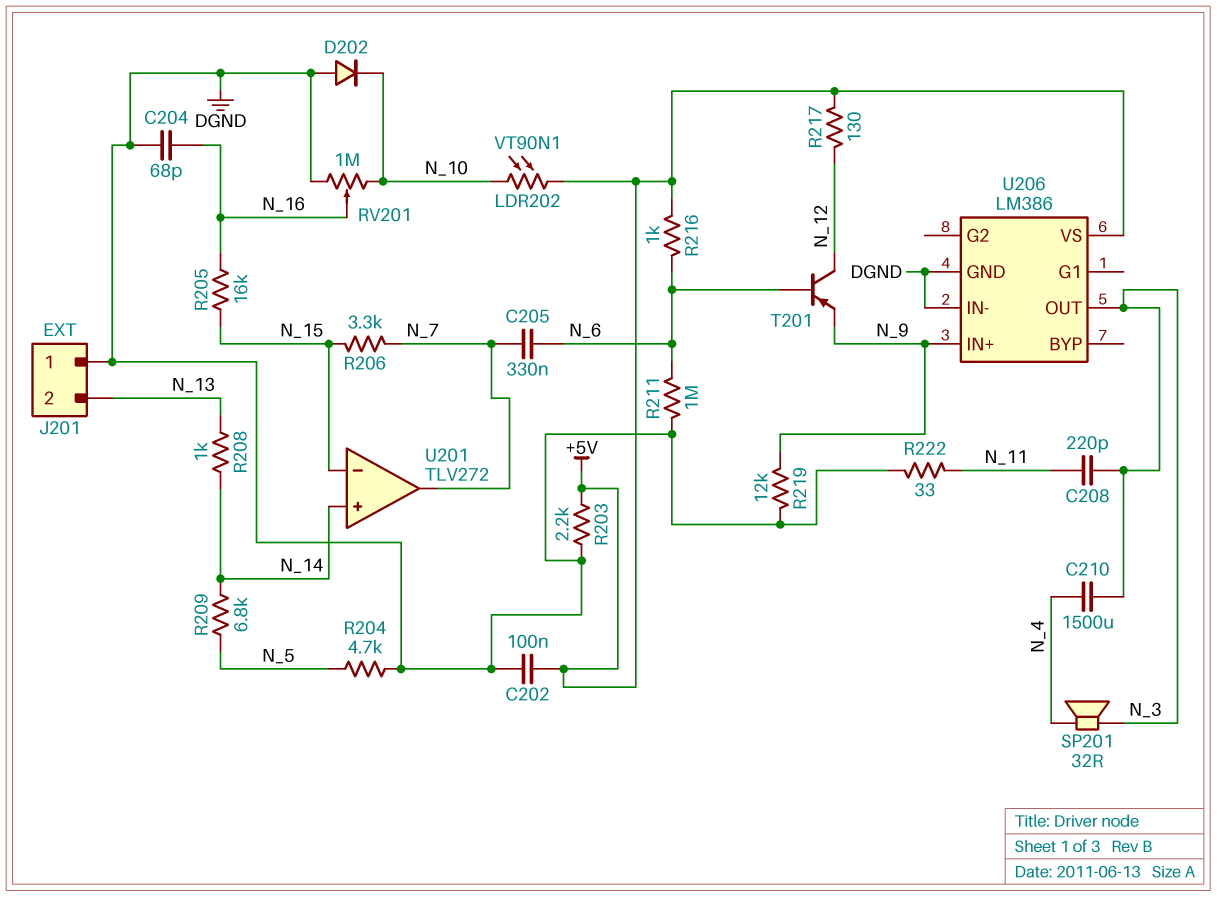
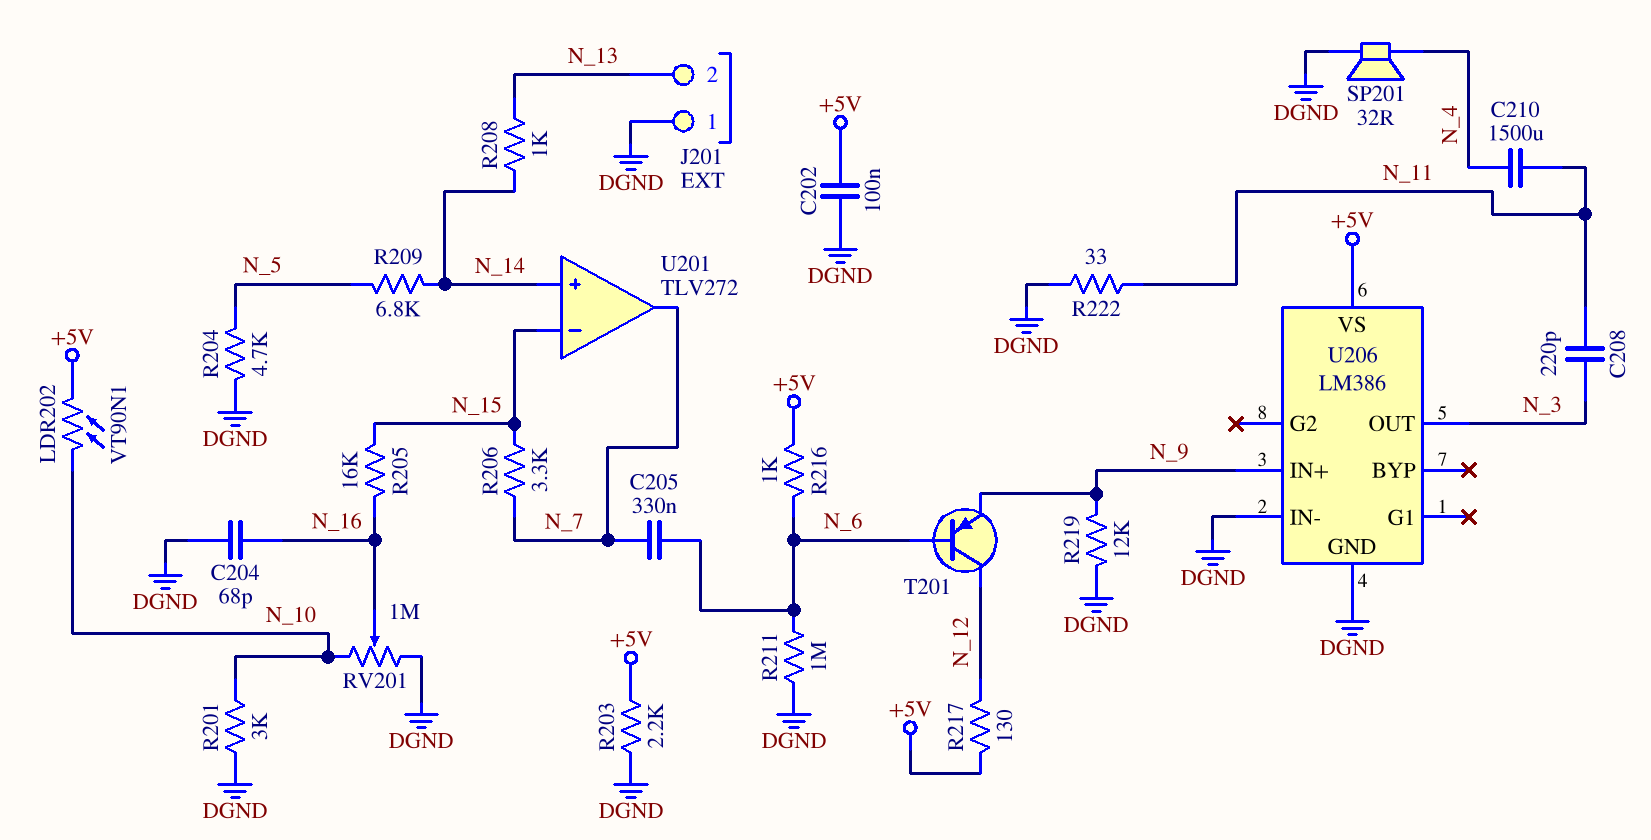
C210: 1500uF (N_3, N_4) -> 1500uF (N_4, N_11)
D202: diode (A DGND, K N_10) -> none
R201: none -> 3k (DGND, N_10)
SP201: speaker 32R (N_3, N_4) -> speaker 32R (DGND, N_4)

